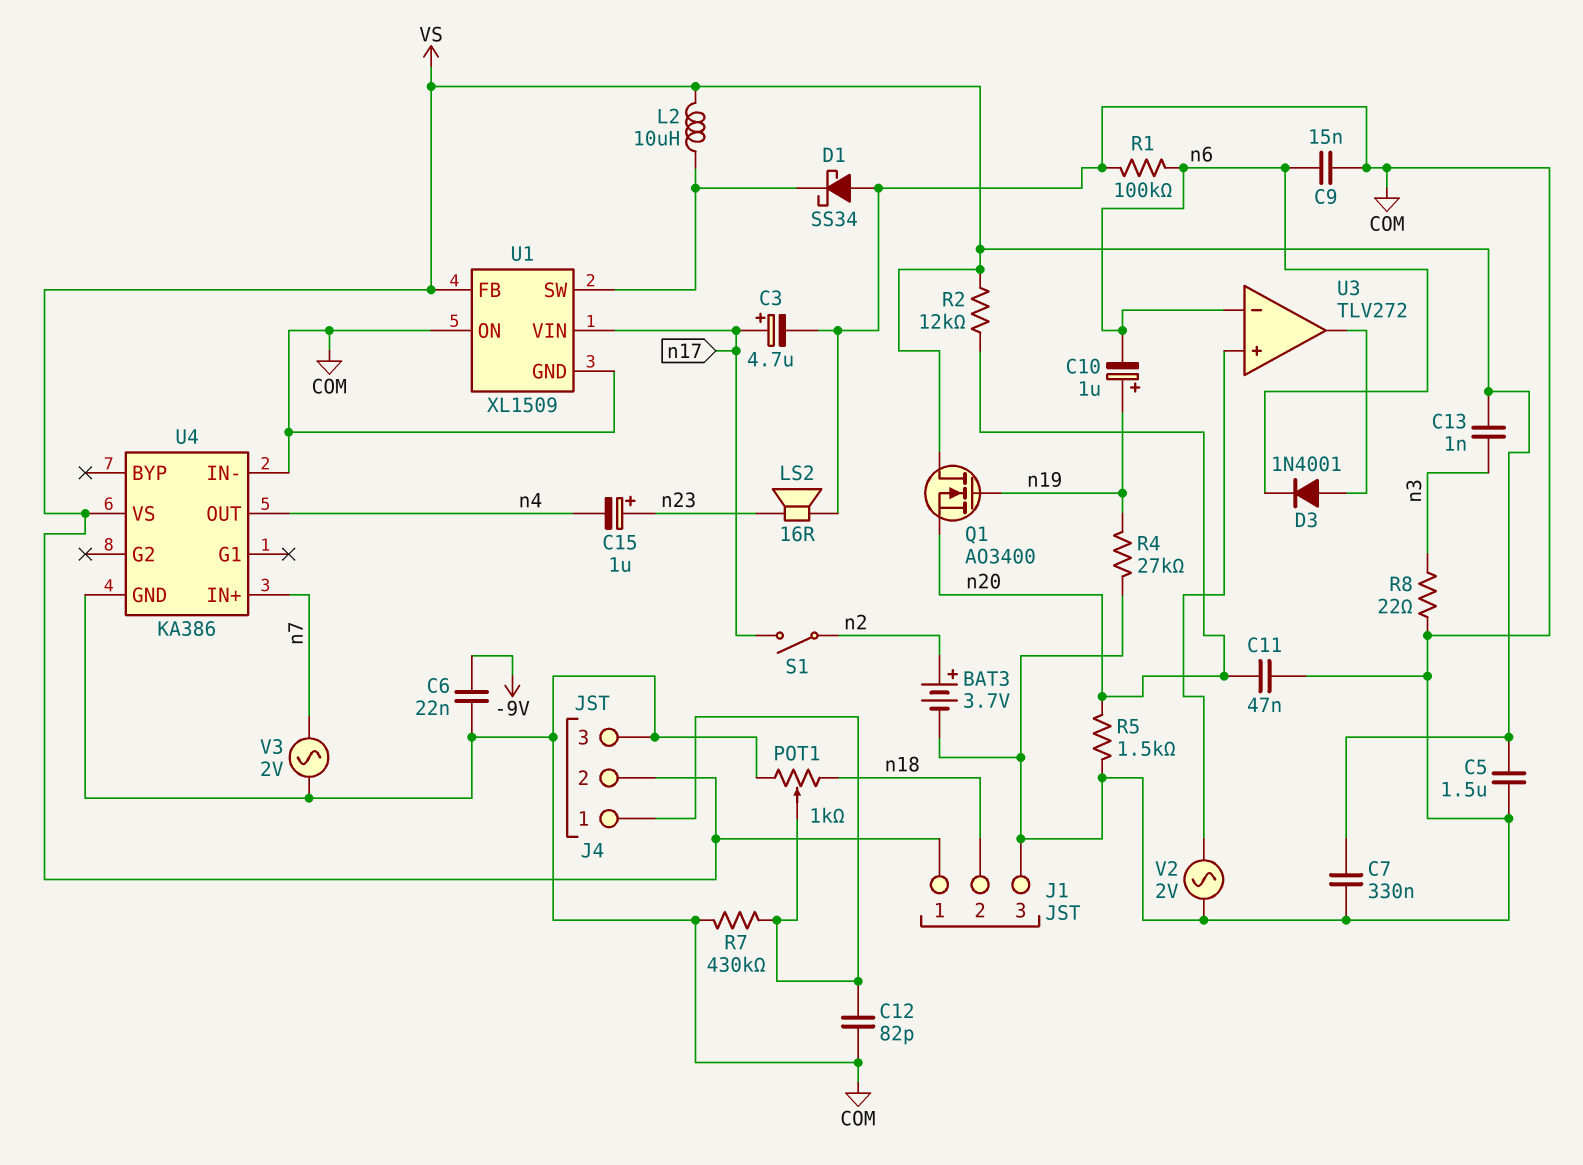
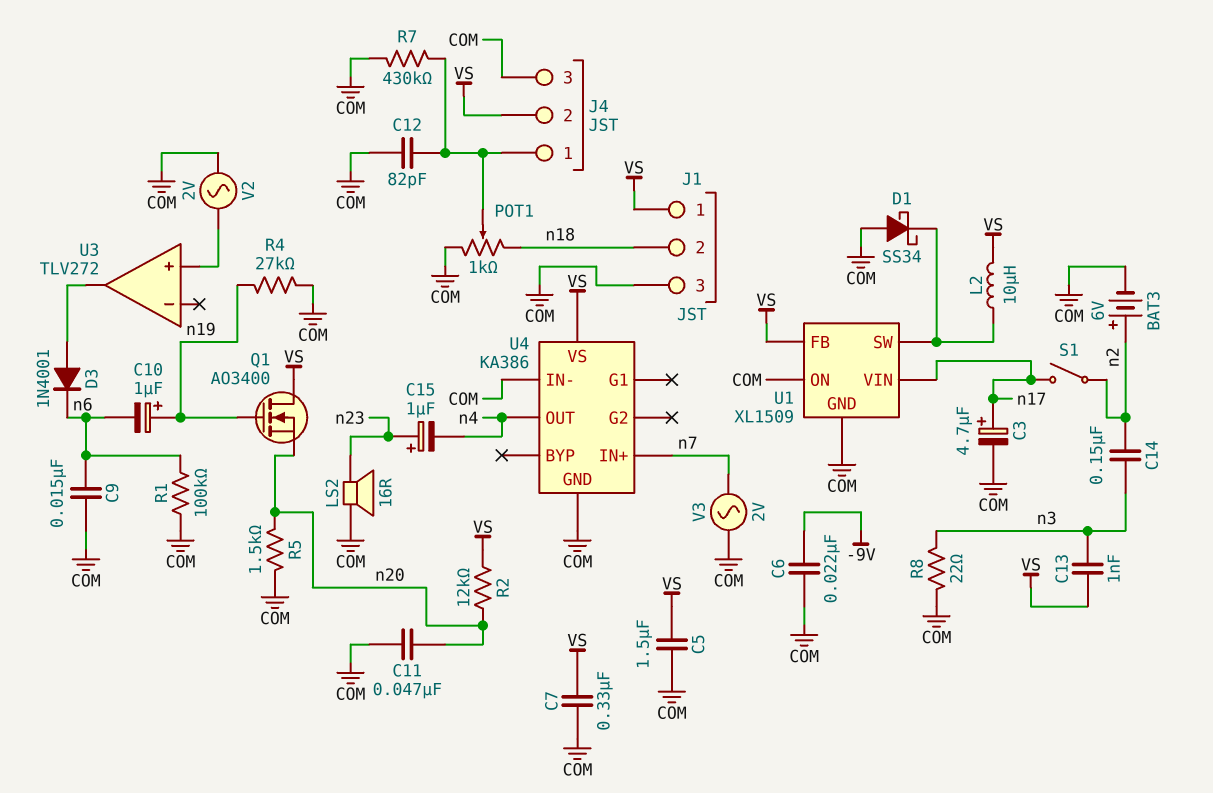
BAT3: 3.7V (plus n2, minus COM) -> 6V (plus n2, minus COM)
C14: none -> 150nF (n2, n3)
U3 pin in-: n6 -> none

